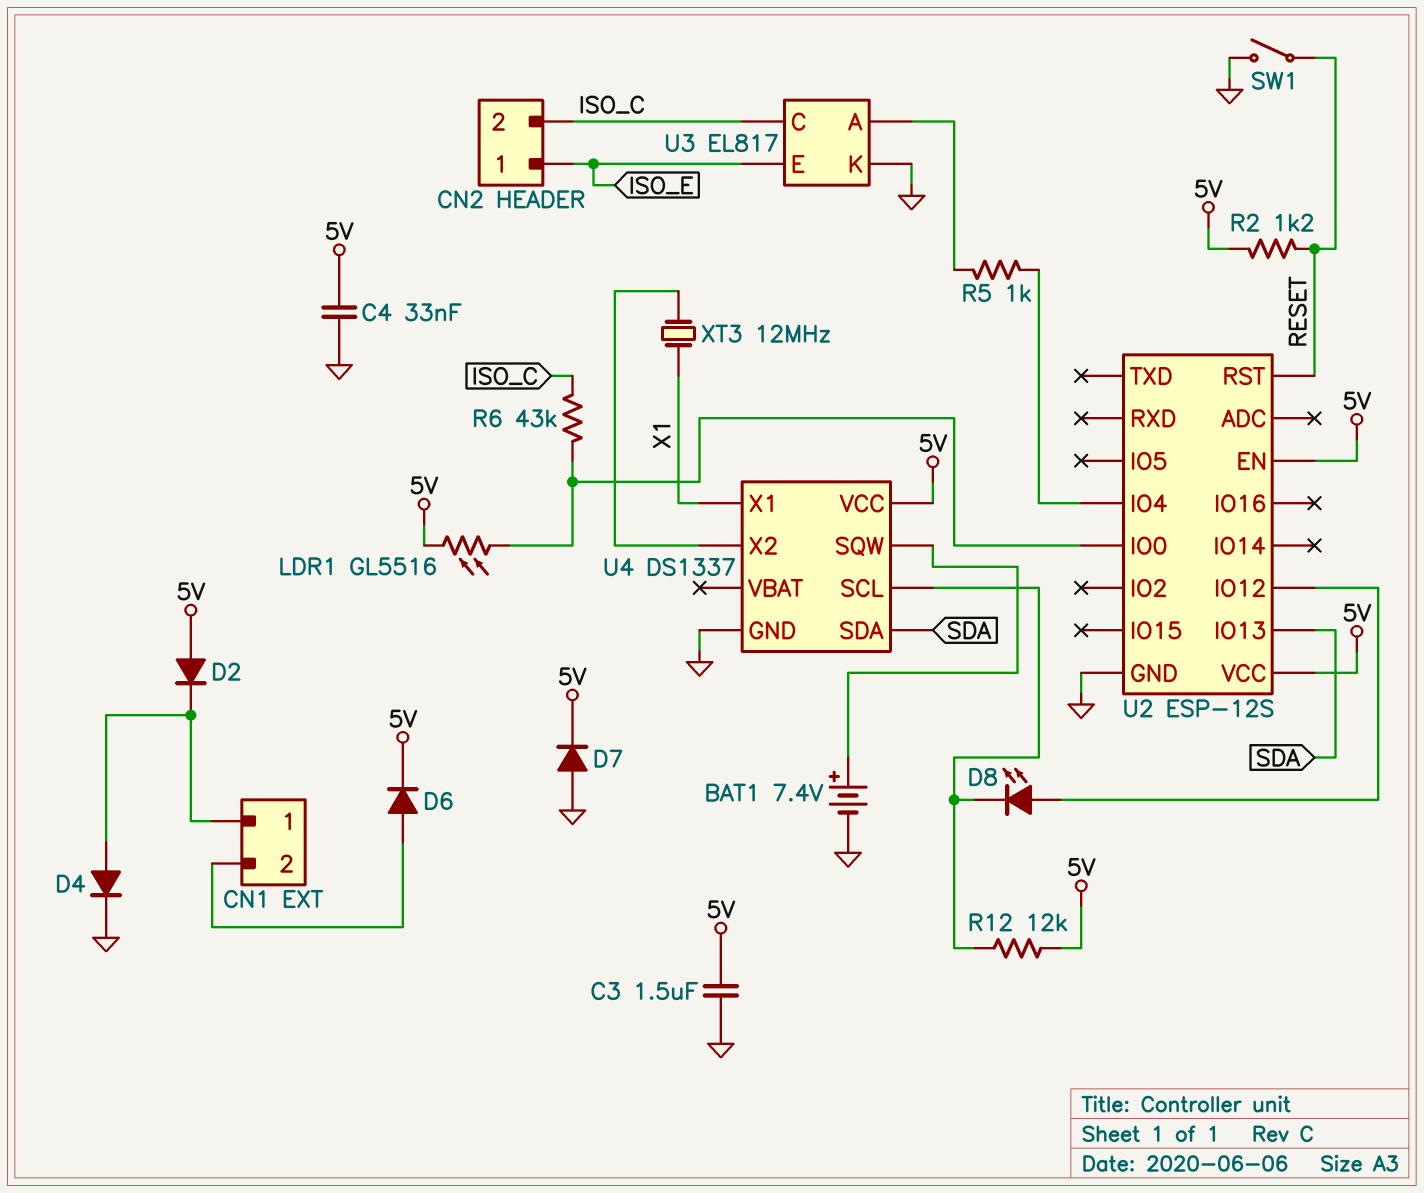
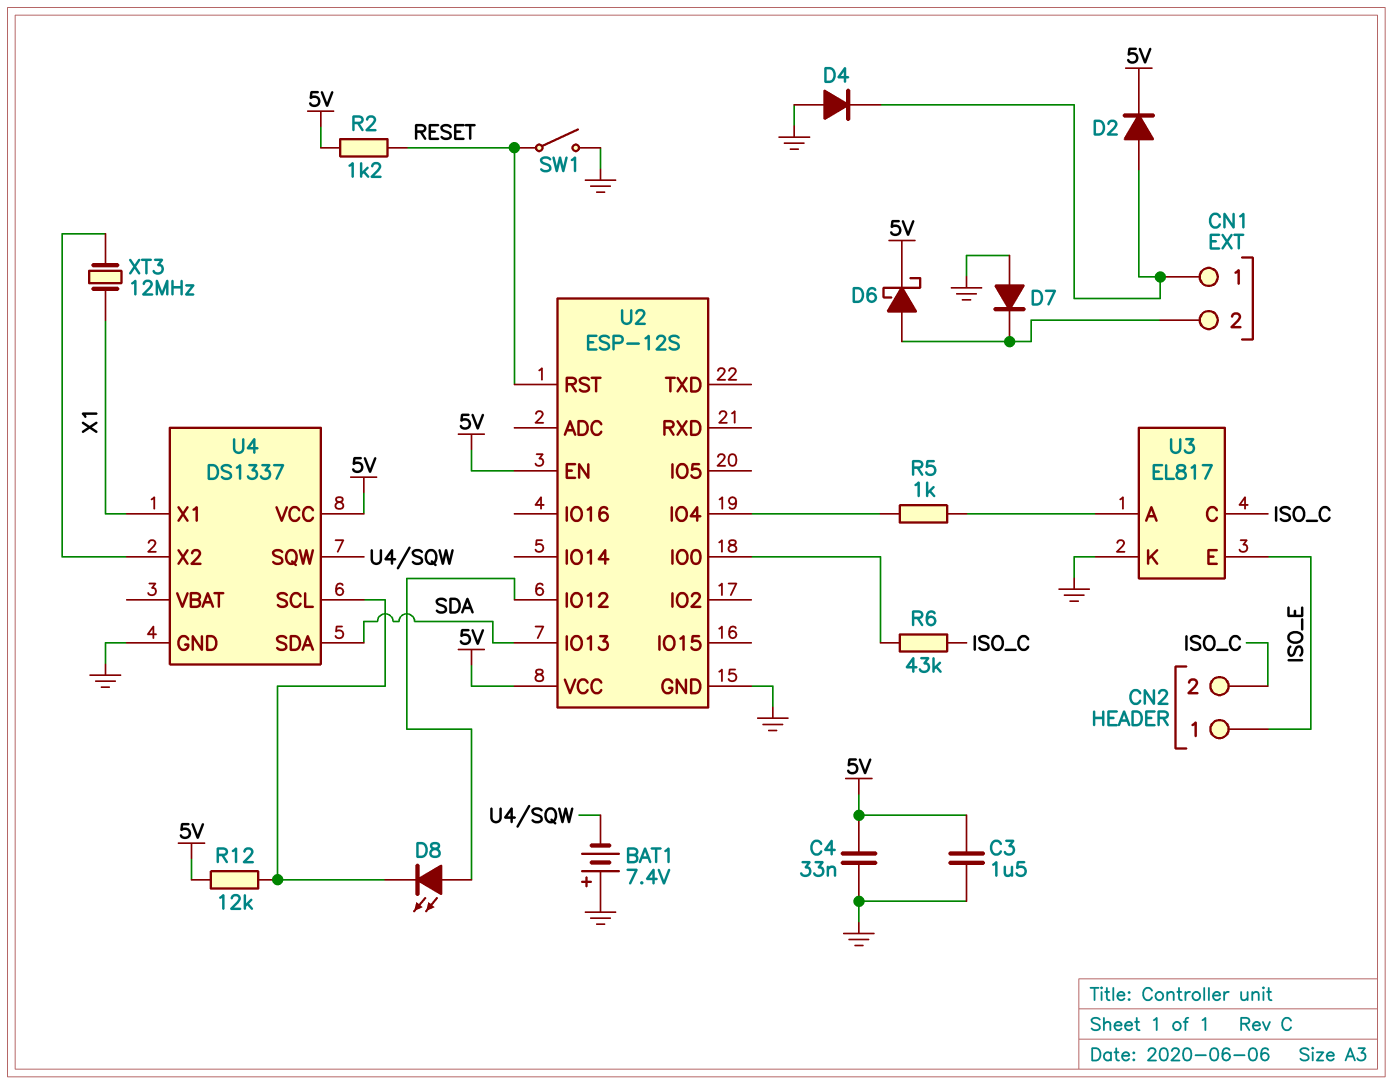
BAT1: 7.4V (plus U4/SQW, minus GND) -> 7.4V (plus GND, minus U4/SQW)
D2: diode (A 5V, K CN1/1) -> diode (A CN1/1, K 5V)
D4: diode (A CN1/1, K GND) -> diode (A GND, K CN1/1)
D6: diode (A CN1/2, K 5V) -> schottky (A CN1/2, K 5V)
D7: diode (A GND, K 5V) -> diode (A GND, K CN1/2)
LDR1: GL5516 (5V, U2/IO0) -> none

